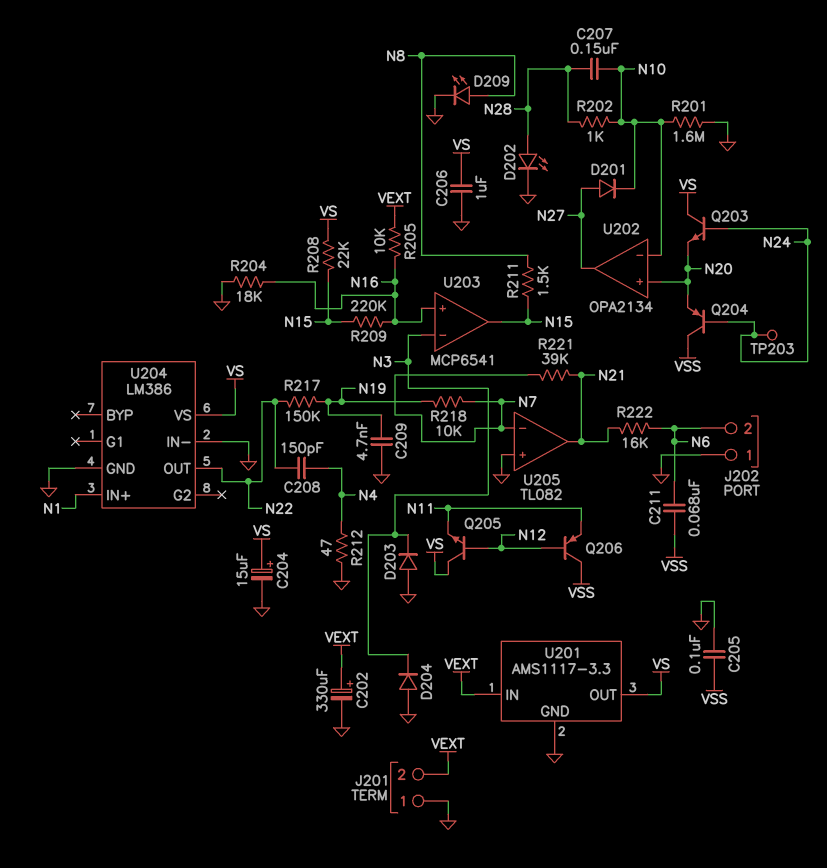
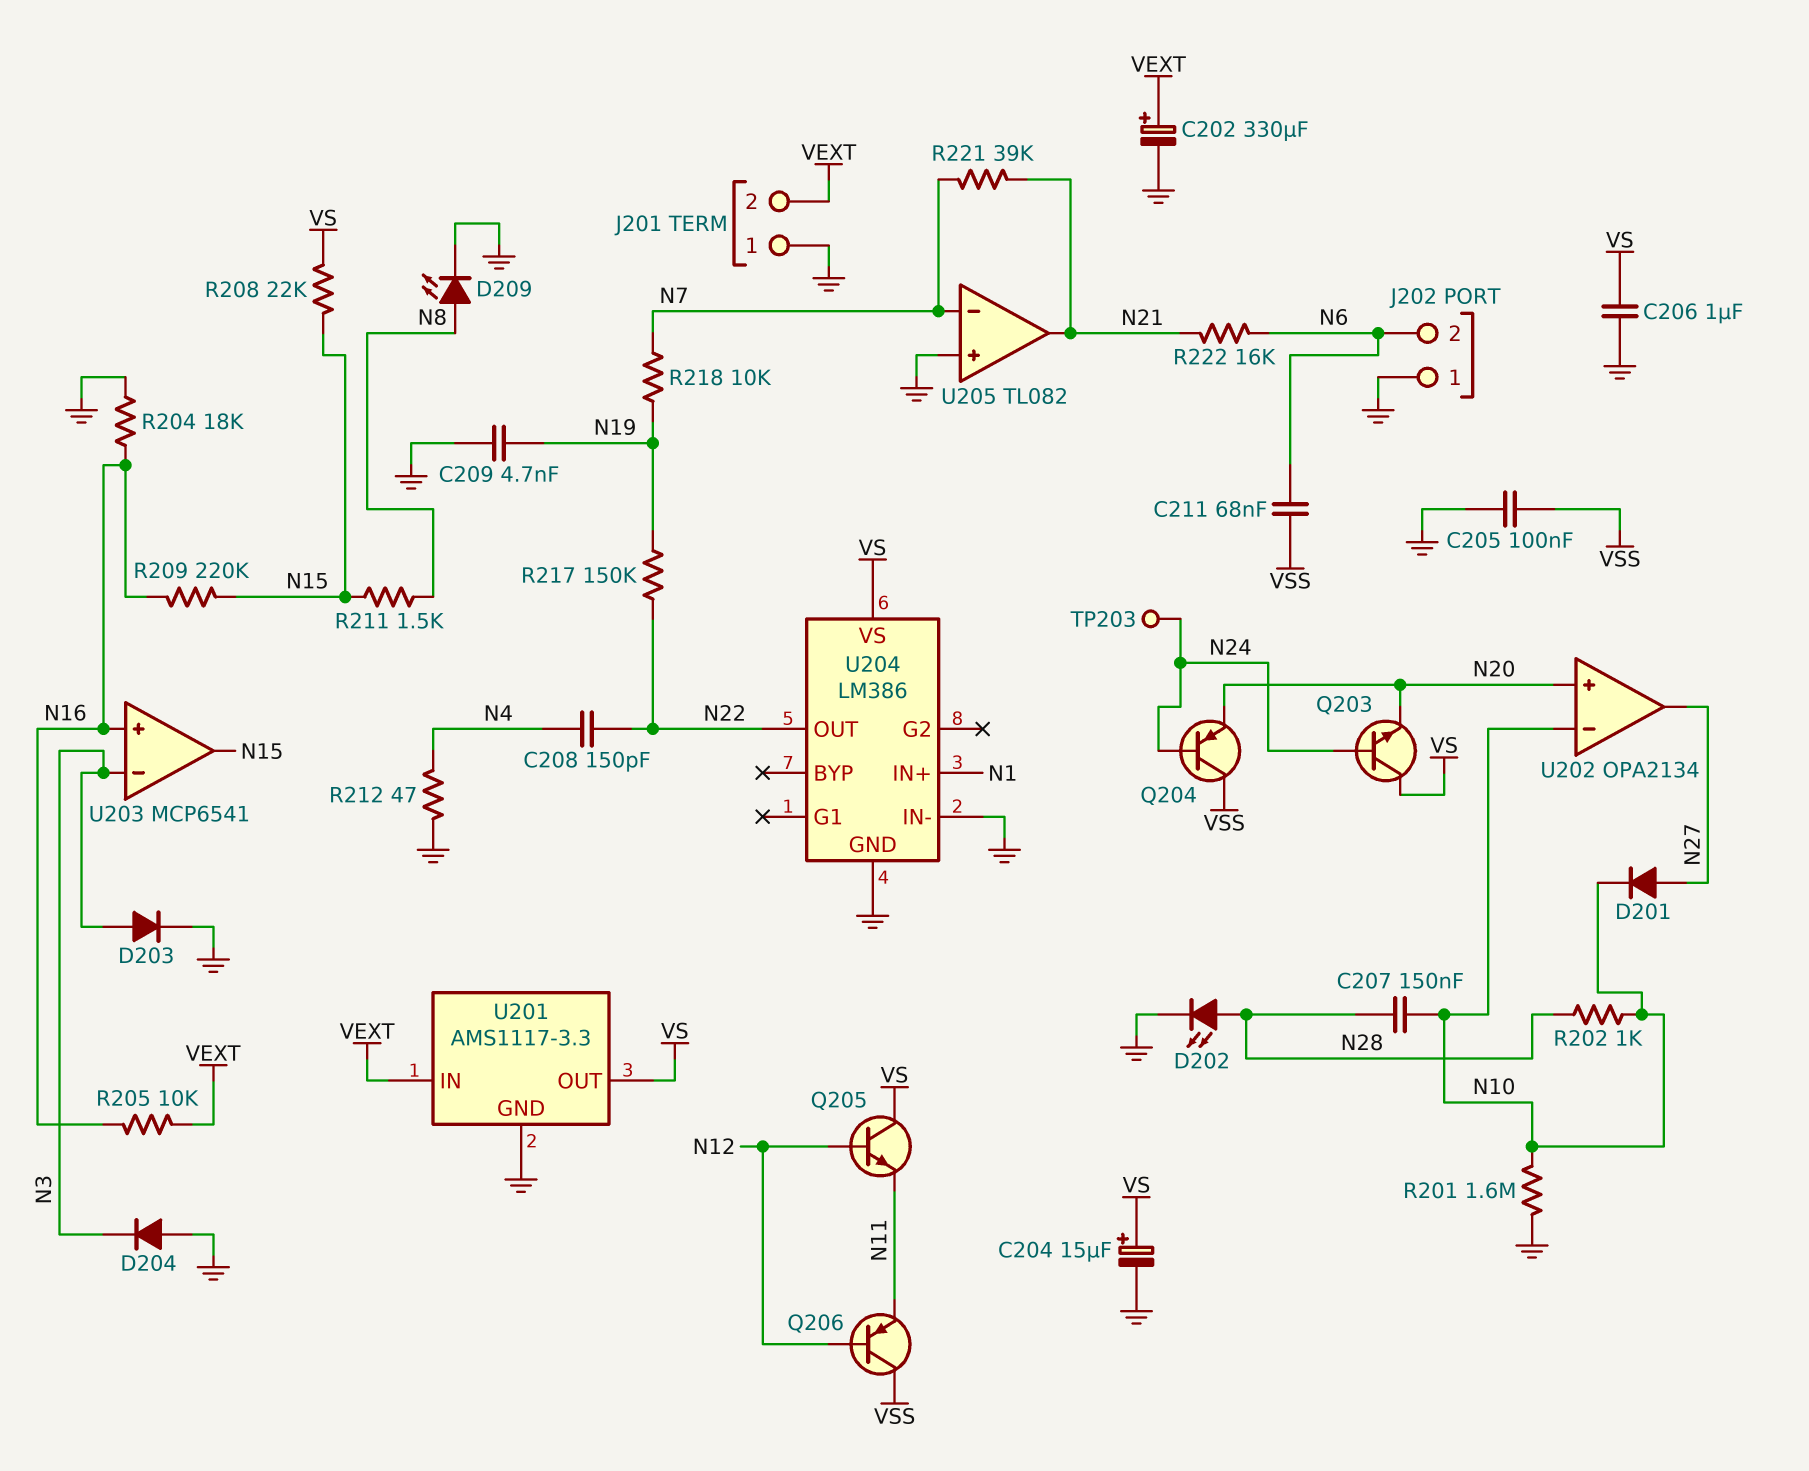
D203: diode (A GND, K N3) -> diode (A N3, K GND)

